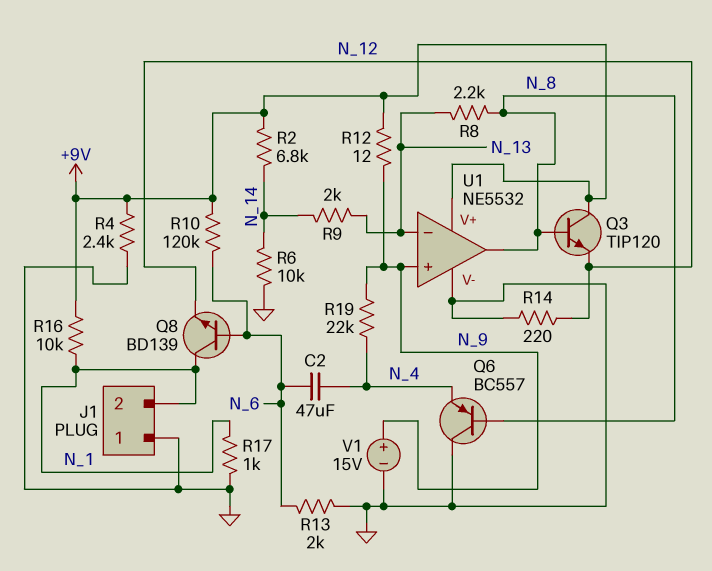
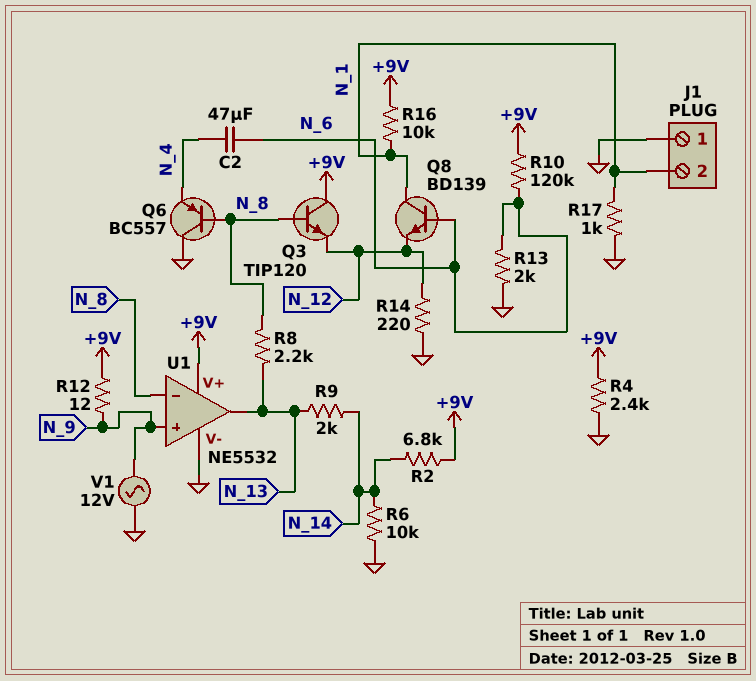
R19: 22k (N_4, N_9) -> none
U1 pin in-: N_13 -> N_8
U1 pin out: N_8 -> N_13
V1: 15V (plus N_9, minus GND) -> AC 12V (GND, N_9)

